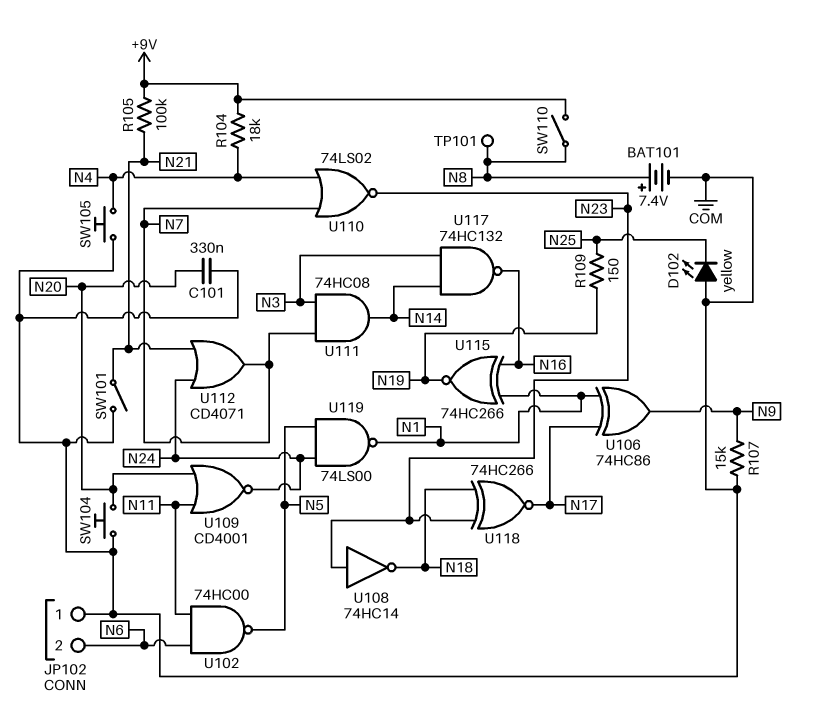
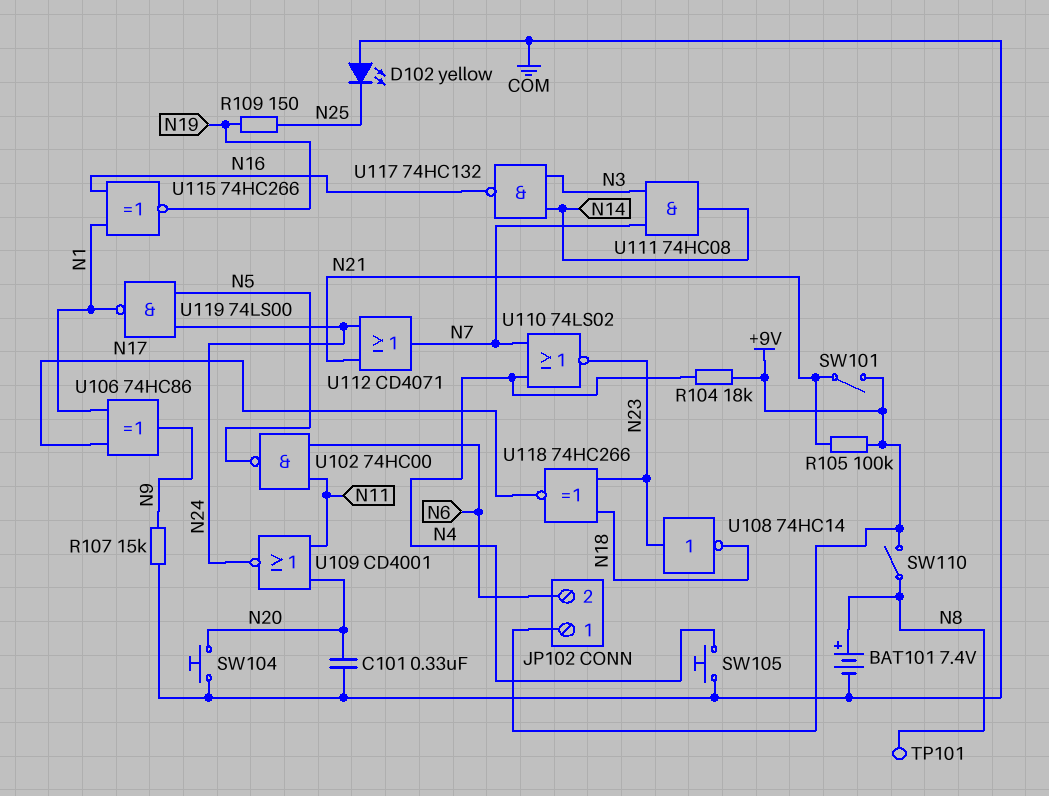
JP102 pin 1: COM -> +9V
SW101: switch (COM, N21) -> switch (+9V, N21)

